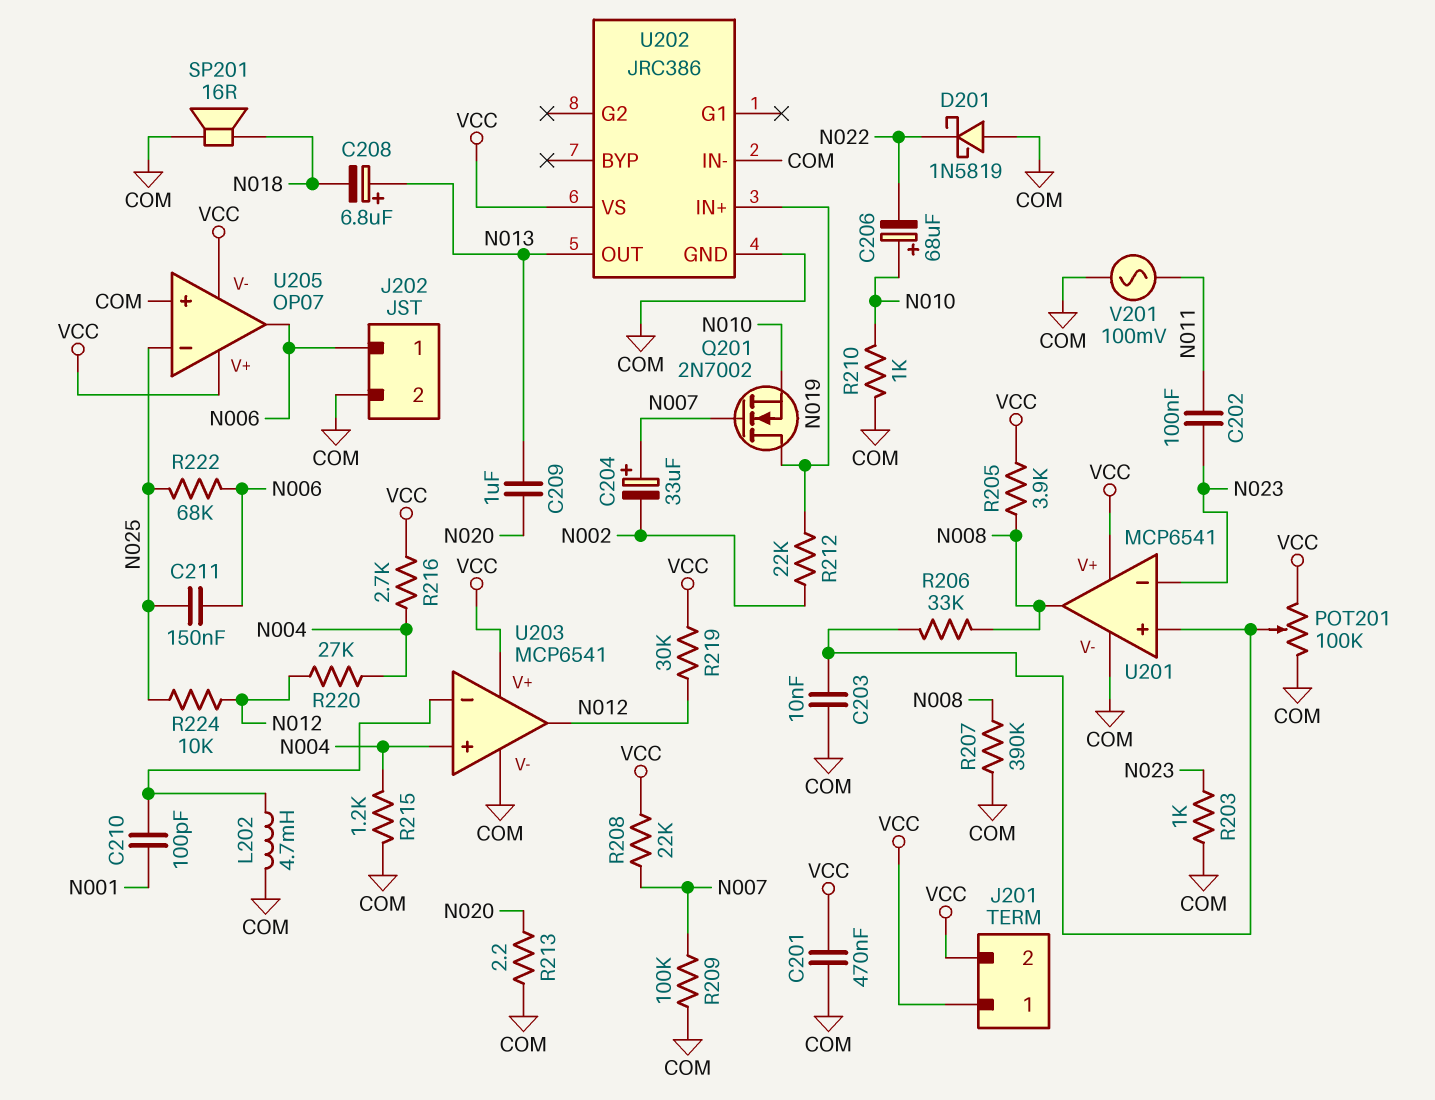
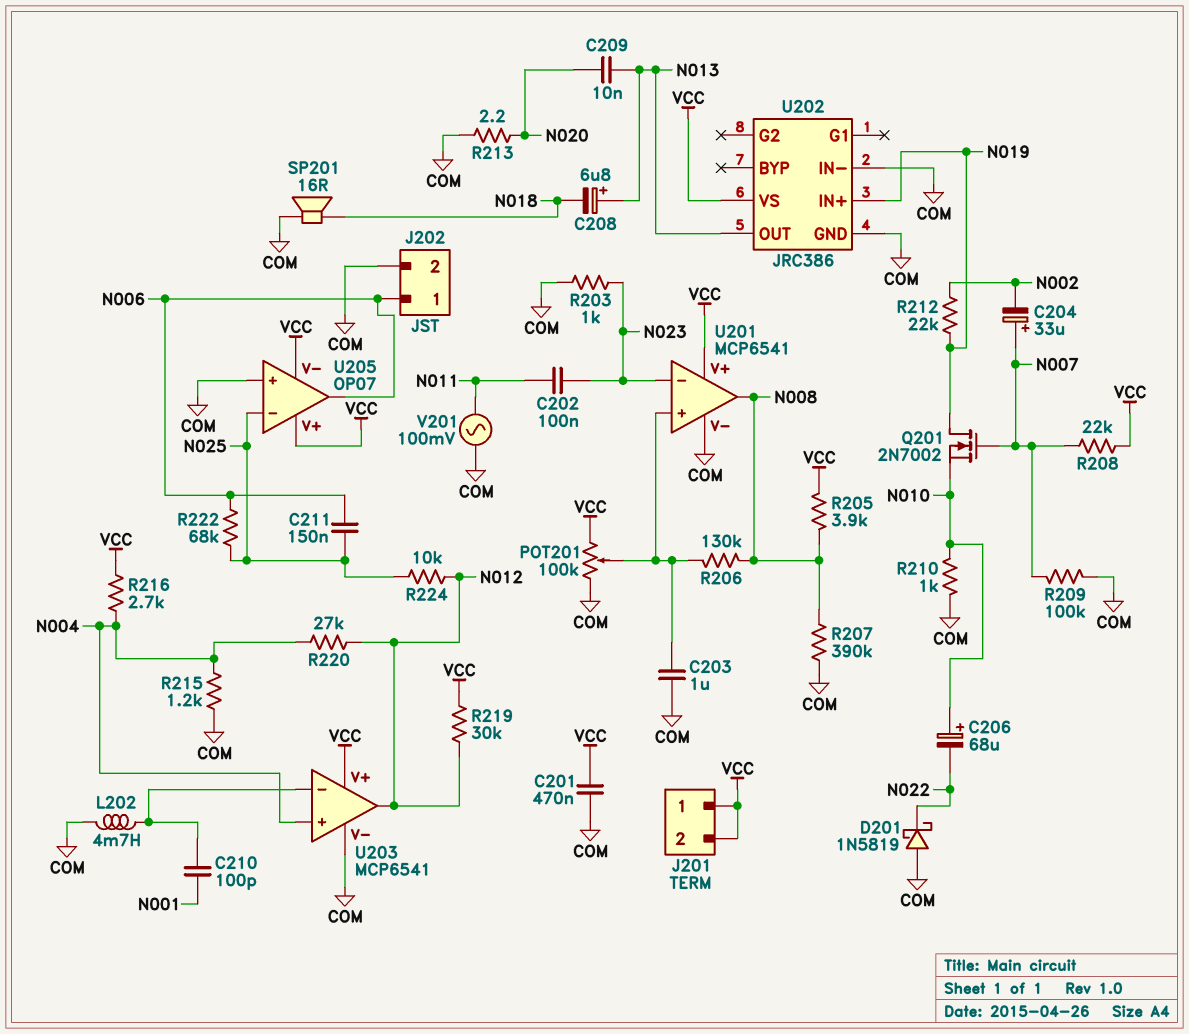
C203: 10nF (COM, U201/in+) -> 1uF (COM, U201/in+)
C209: 1uF (N013, N020) -> 10nF (N013, N020)
R206: 33k (N008, U201/in+) -> 130k (N008, U201/in+)

